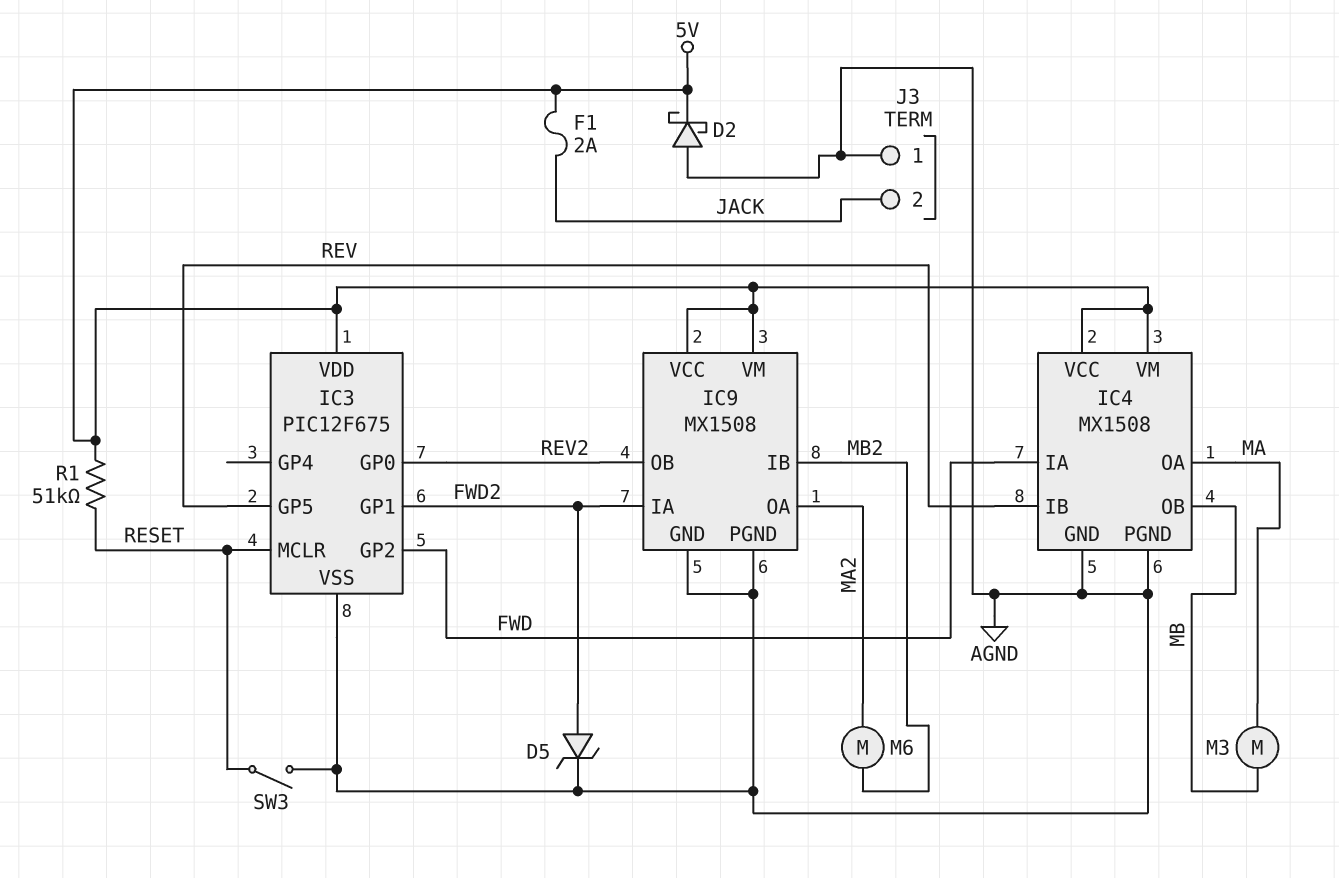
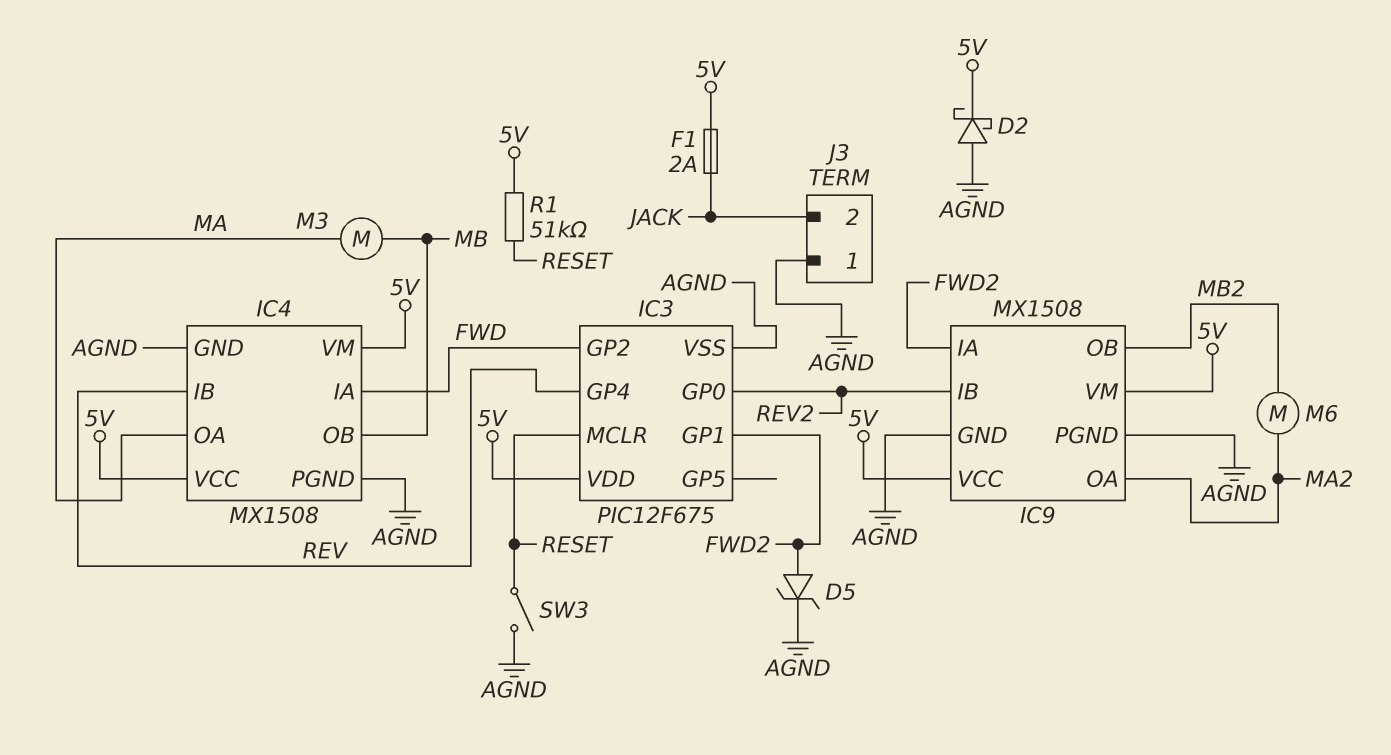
IC3 pin GP4: none -> REV
IC3 pin GP5: REV -> none
IC9 pin IB: MB2 -> REV2
IC9 pin OB: REV2 -> MB2

